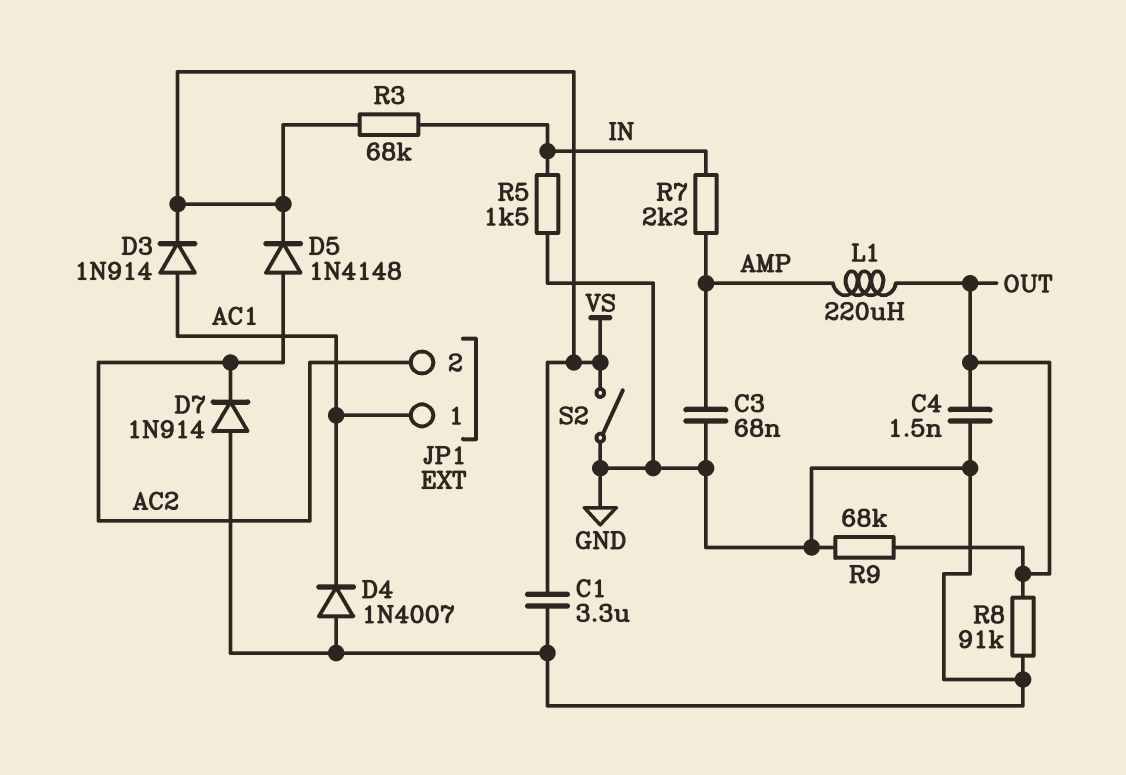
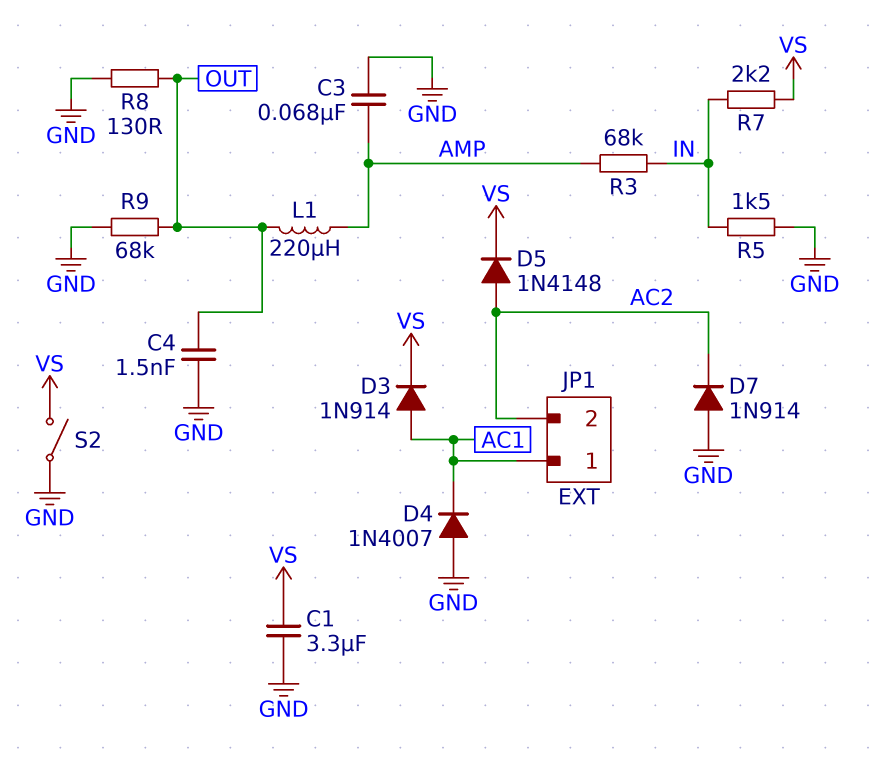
R3: 68k (IN, VS) -> 68k (AMP, IN)
R7: 2.2k (AMP, IN) -> 2.2k (IN, VS)
R8: 91k (GND, OUT) -> 130 (GND, OUT)

